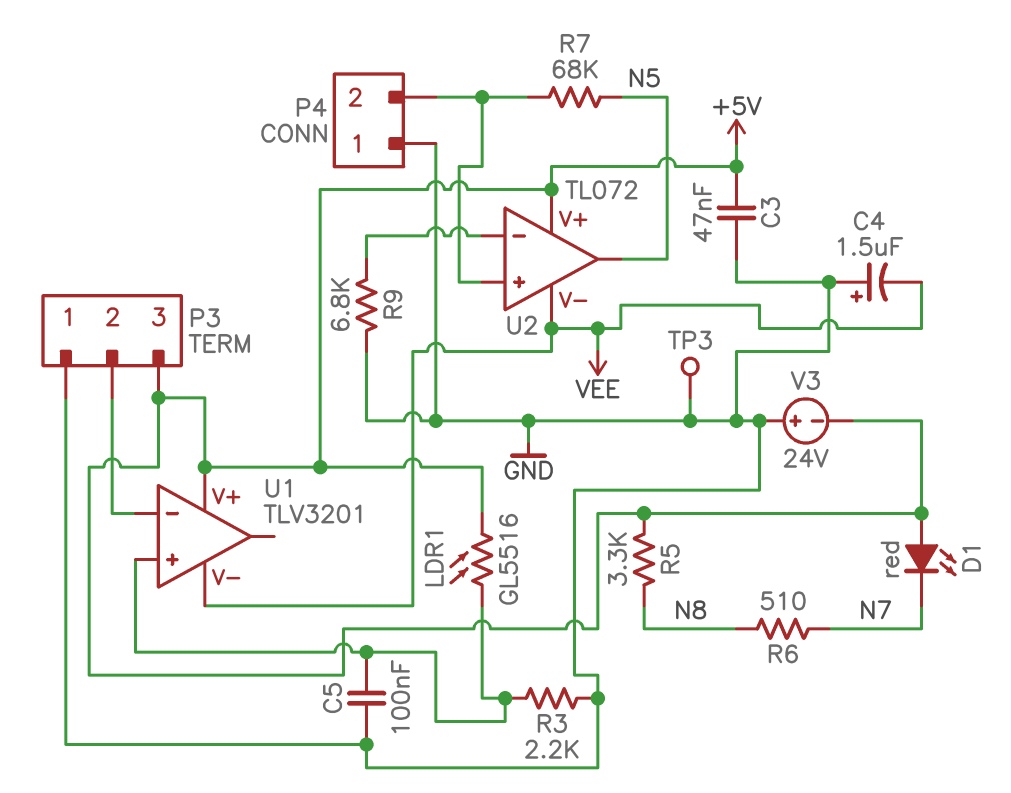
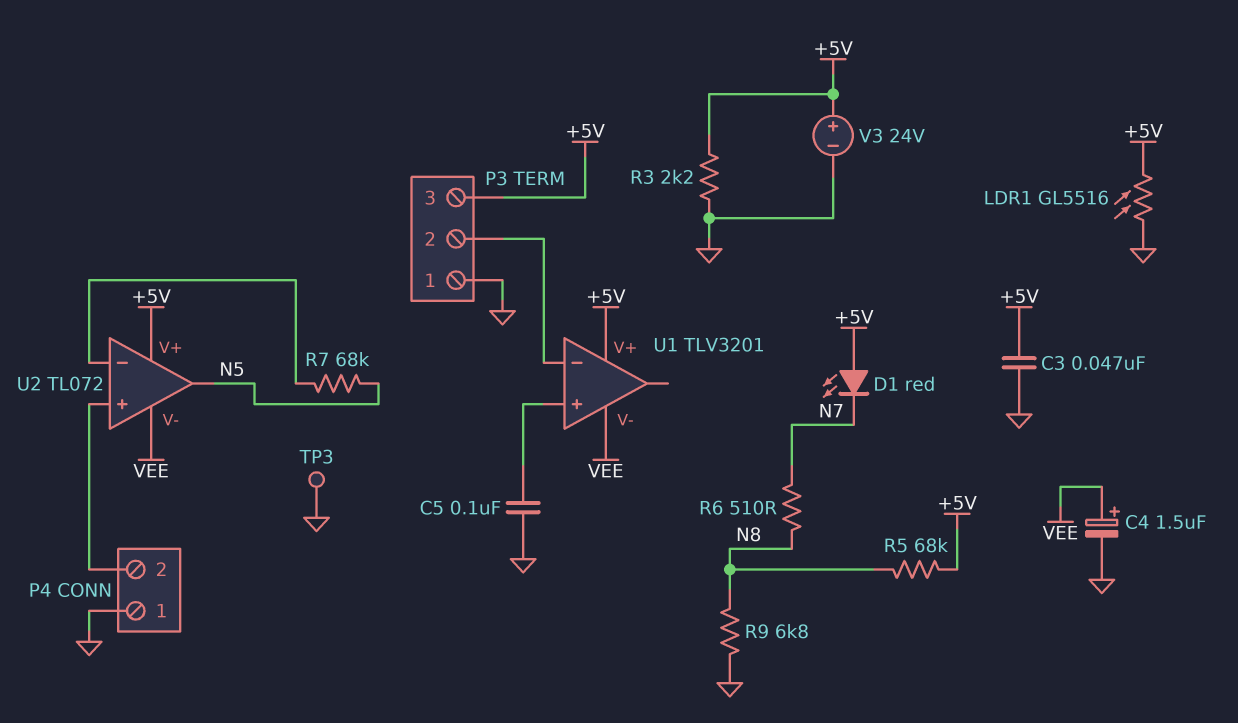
C4: 1.5uF (plus GND, minus VEE) -> 1.5uF (plus VEE, minus GND)
LDR1: GL5516 (+5V, U1/in+) -> GL5516 (+5V, GND)
R3: 2.2k (GND, U1/in+) -> 2.2k (+5V, GND)
R5: 3.3k (+5V, N8) -> 68k (+5V, N8)
R7: 68k (N5, P4/2) -> 68k (N5, U2/in-)
R9: 6.8k (GND, U2/in-) -> 6.8k (GND, N8)
V3: 24V (plus GND, minus +5V) -> 24V (plus +5V, minus GND)

